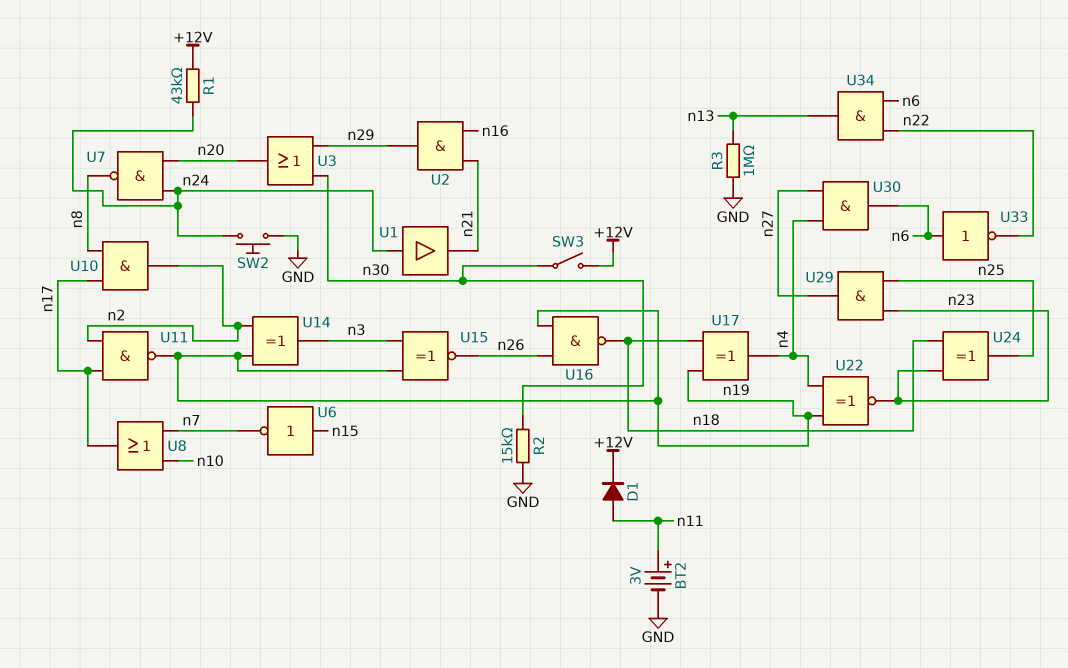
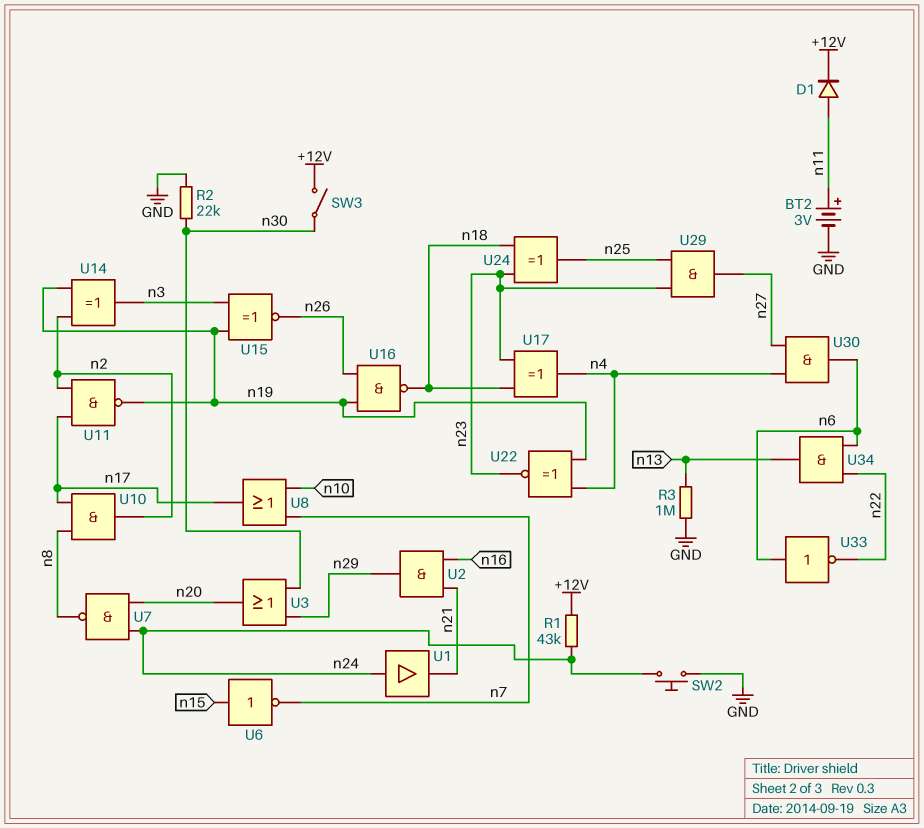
R2: 15k (GND, n30) -> 22k (GND, n30)
U17: XOR (in n18, in n19, out n4) -> XOR (in n18, in n23, out n4)

